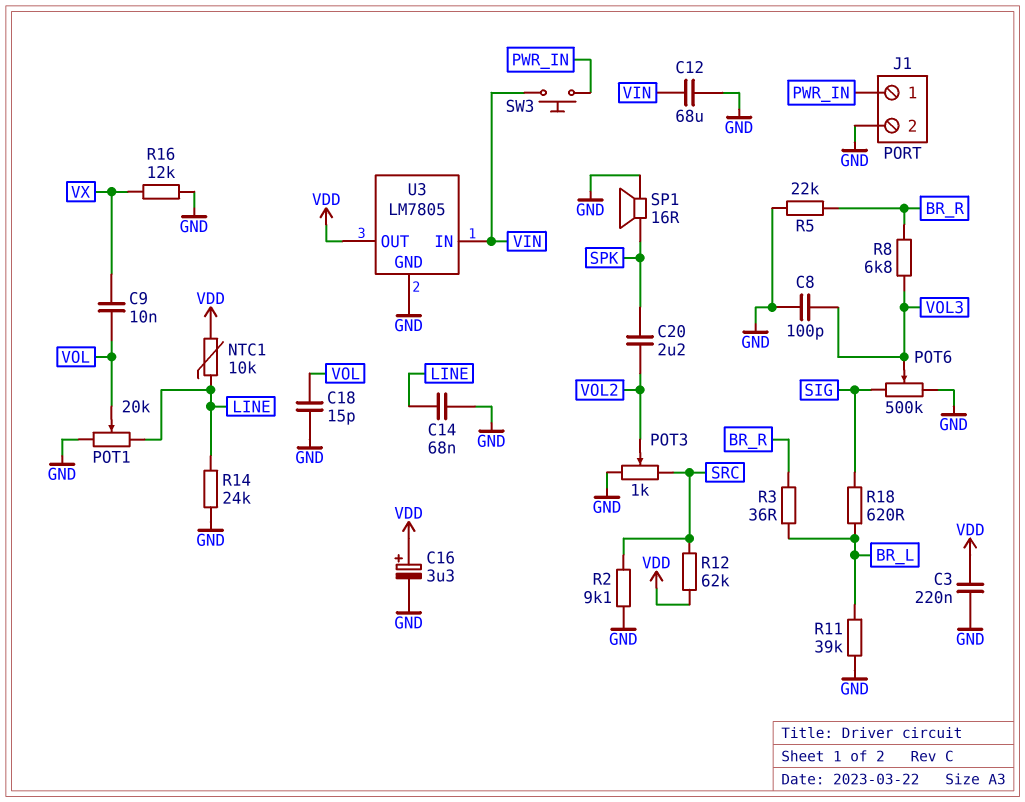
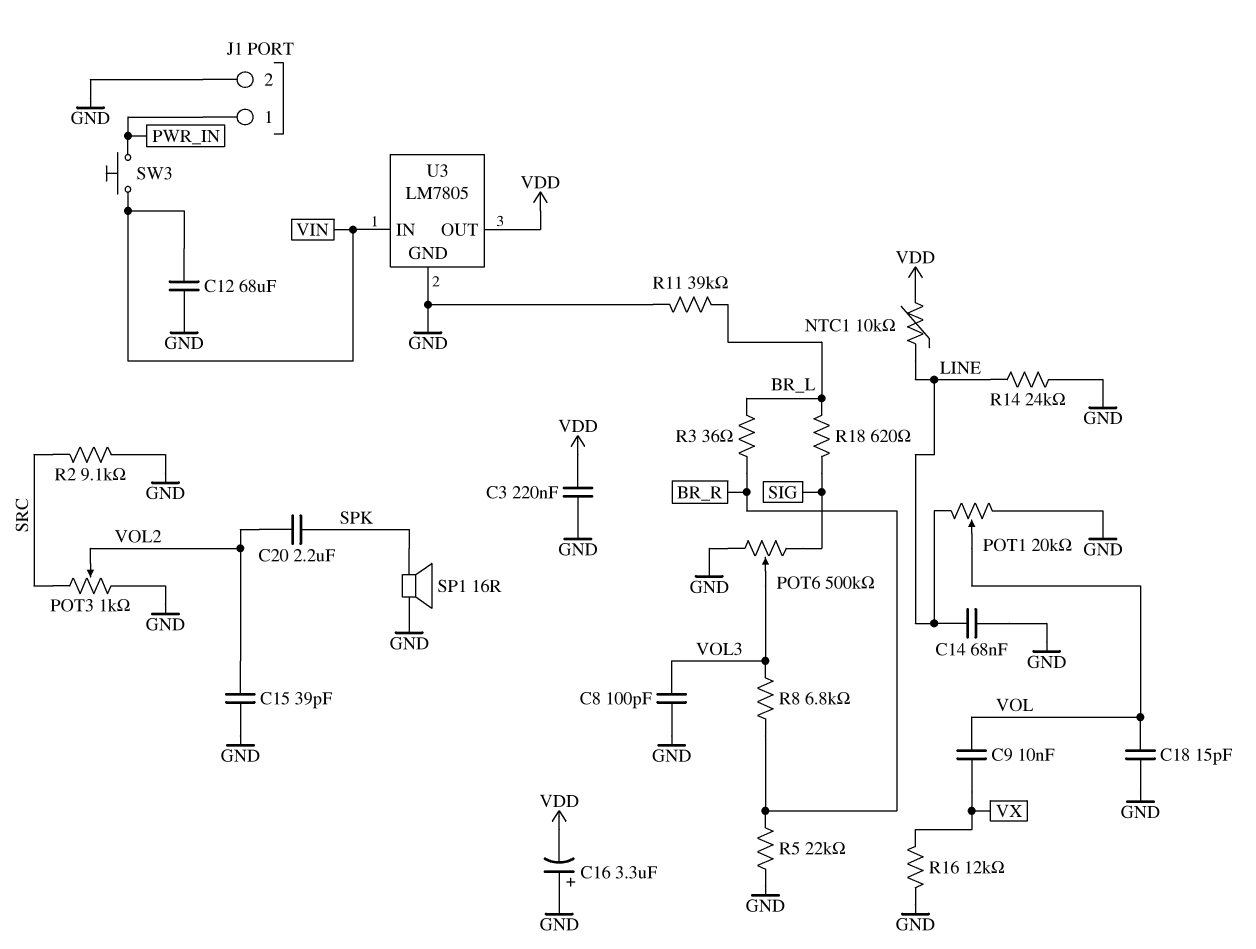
C15: none -> 39pF (GND, VOL2)
C16: 3.3uF (plus VDD, minus GND) -> 3.3uF (plus GND, minus VDD)
R12: 62k (SRC, VDD) -> none

